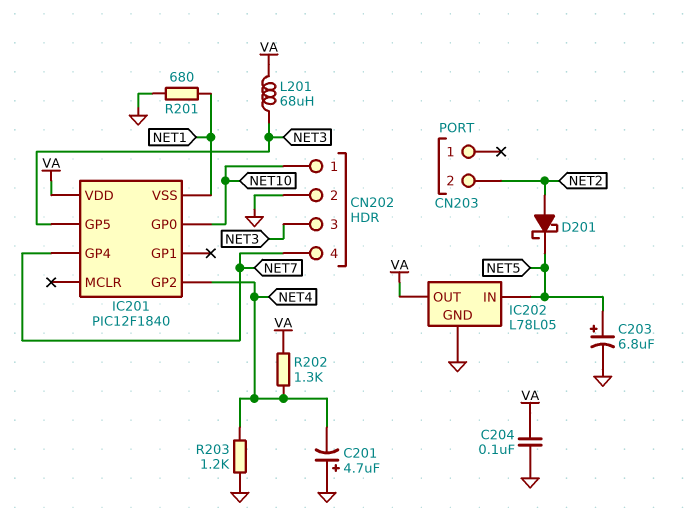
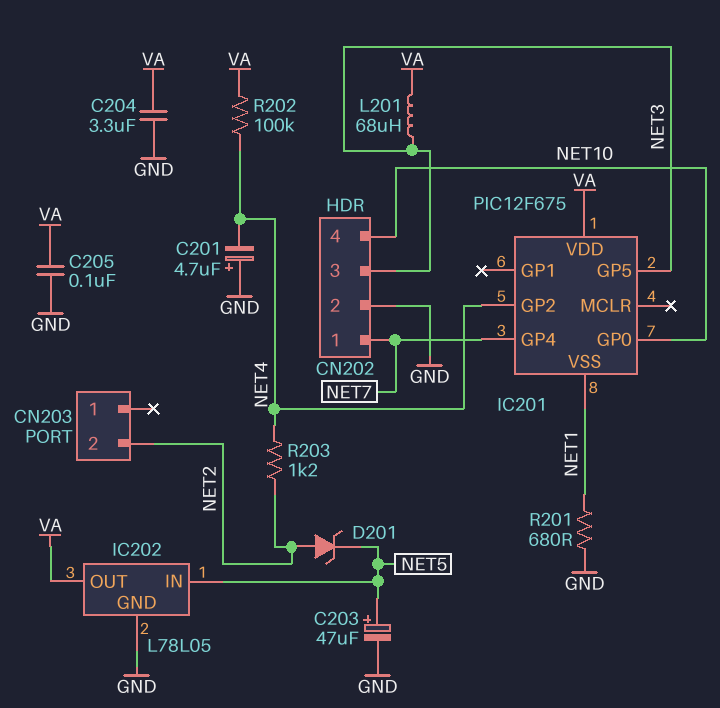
C203: 6.8uF (plus NET5, minus GND) -> 47uF (plus NET5, minus GND)
C204: 100nF (GND, VA) -> 3.3uF (GND, VA)
C205: none -> 100nF (GND, VA)
CN202 pin 1: NET10 -> NET7
CN202 pin 4: NET7 -> NET10
D201: schottky (A NET2, K NET5) -> zener (A NET2, K NET5)
IC201: PIC12F1840 -> PIC12F675
R202: 1.3k (NET4, VA) -> 100k (NET4, VA)
R203: 1.2k (GND, NET4) -> 1.2k (NET2, NET4)

